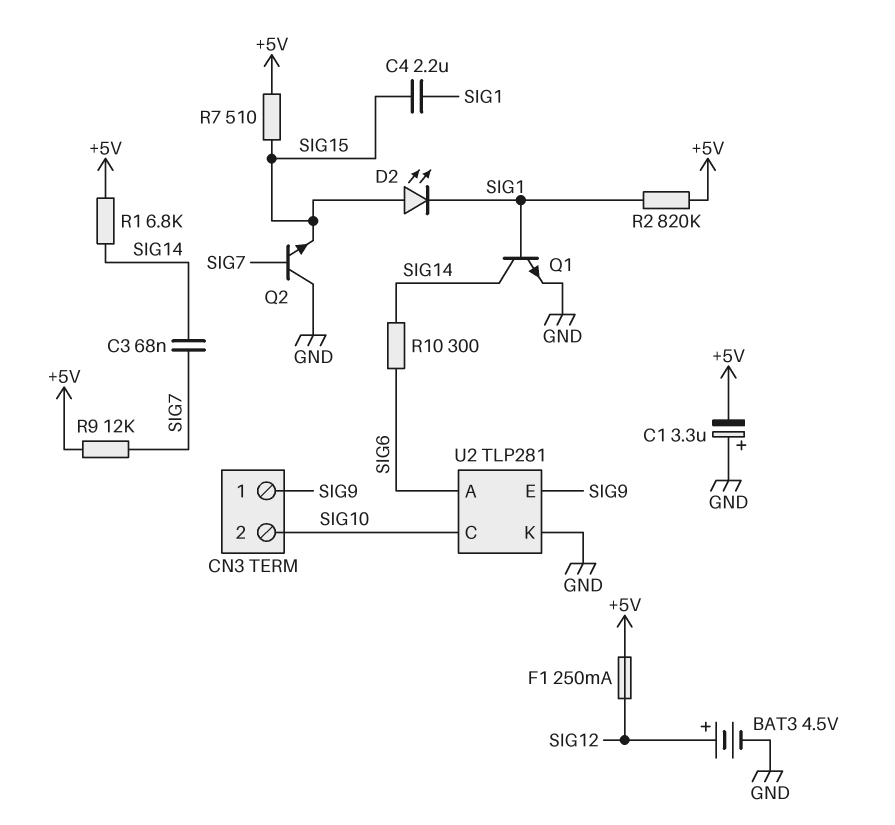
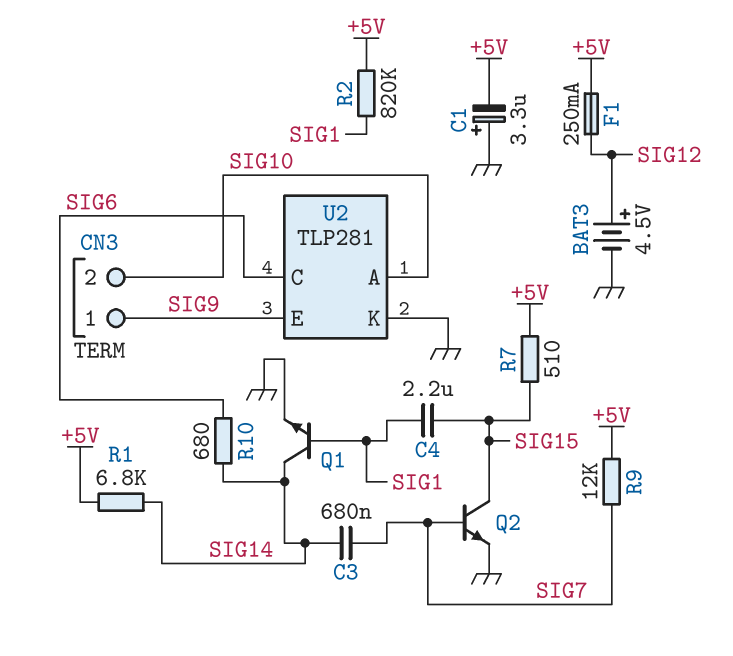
C3: 68nF (SIG7, SIG14) -> 680nF (SIG7, SIG14)
D2: LED (A SIG15, K SIG1) -> none
Q2: NPN (B SIG7, C GND, E SIG15) -> NPN (B SIG7, C SIG15, E GND)
R10: 300 (SIG6, SIG14) -> 680 (SIG6, SIG14)
U2 pin A: SIG6 -> SIG10
U2 pin C: SIG10 -> SIG6

